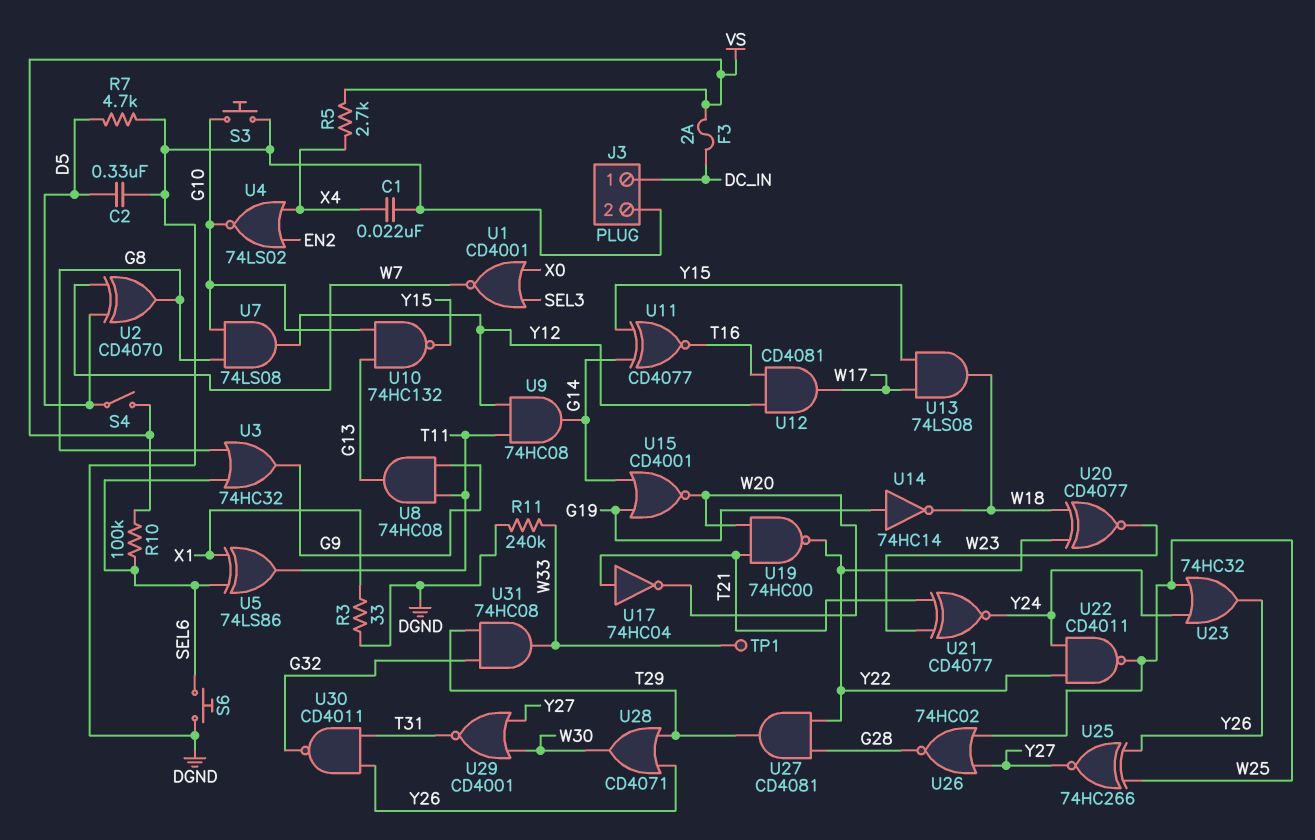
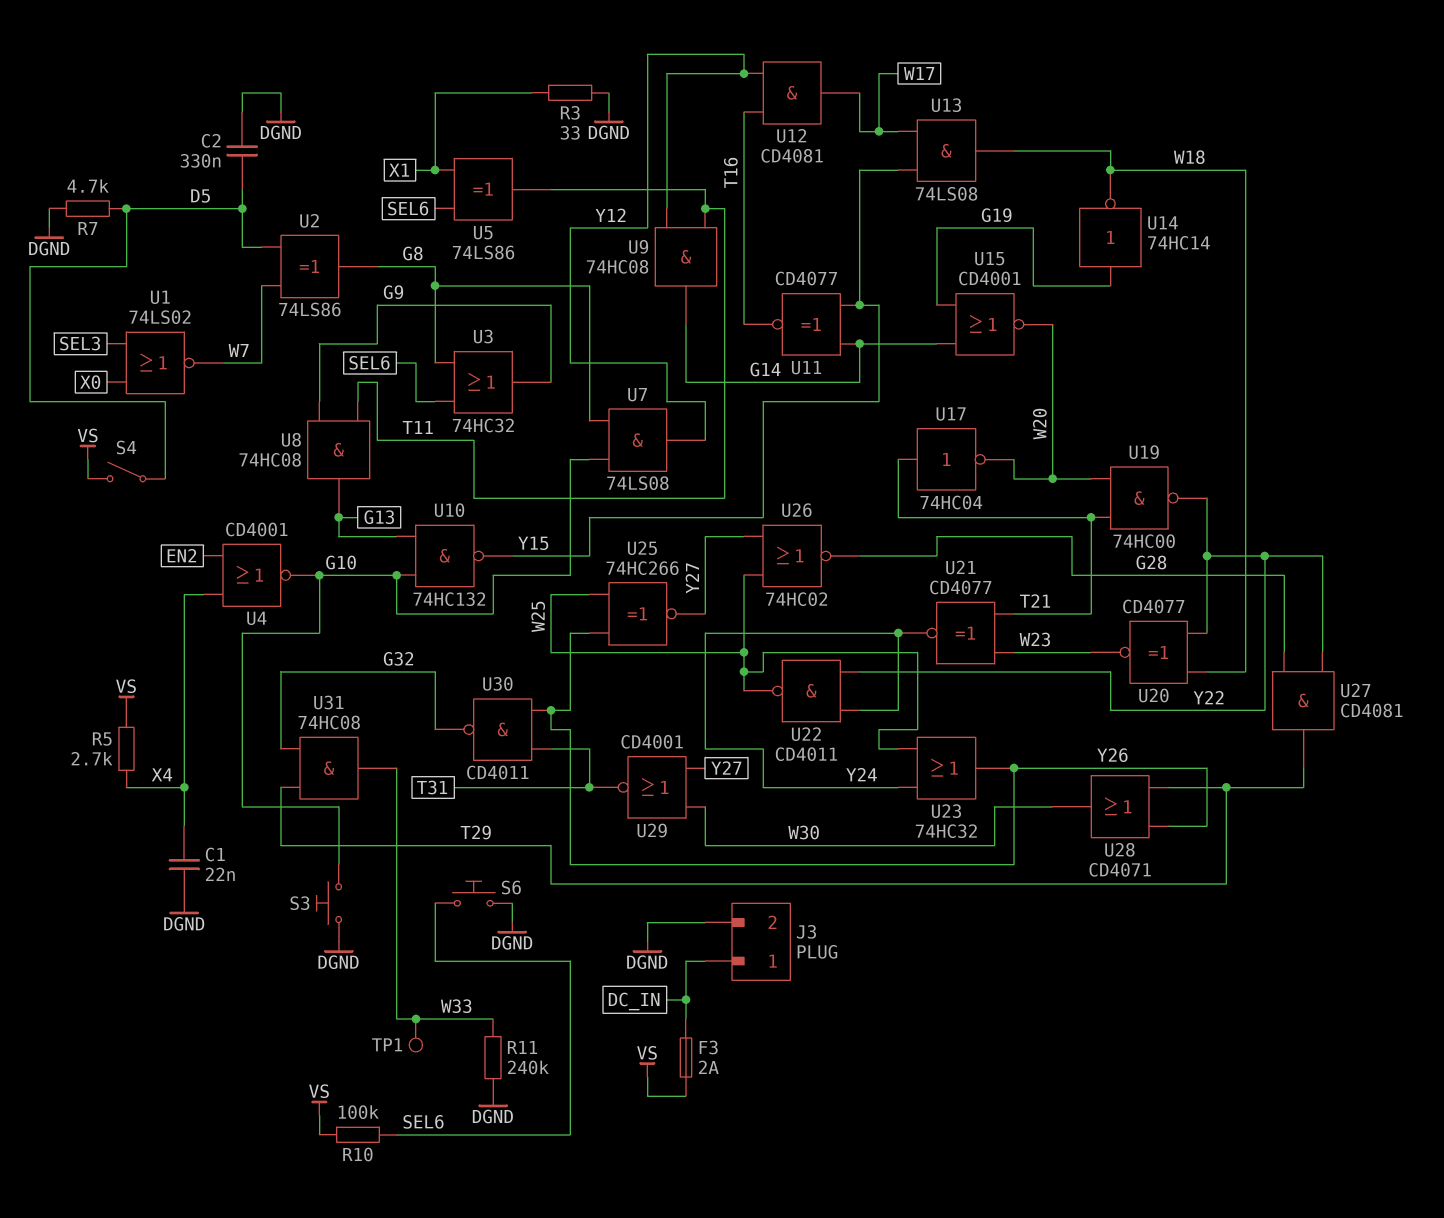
U1: NOR CD4001 (in SEL3, in X0, out W7) -> NOR 74LS02 (in SEL3, in X0, out W7)
U2: XOR CD4070 (in D5, in W7, out G8) -> XOR 74LS86 (in D5, in W7, out G8)
U4: NOR 74LS02 (in EN2, in X4, out G10) -> NOR CD4001 (in EN2, in X4, out G10)

